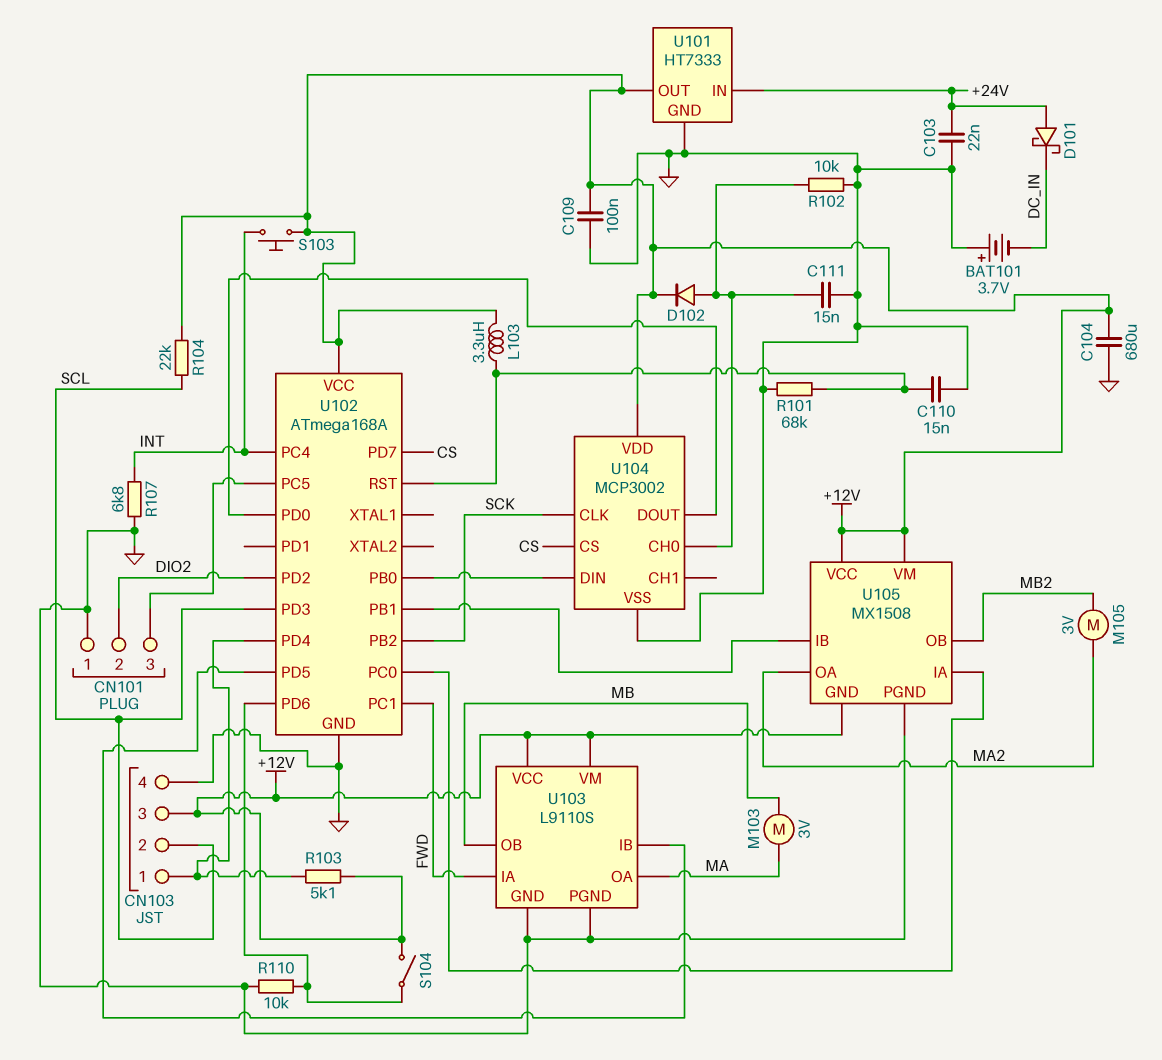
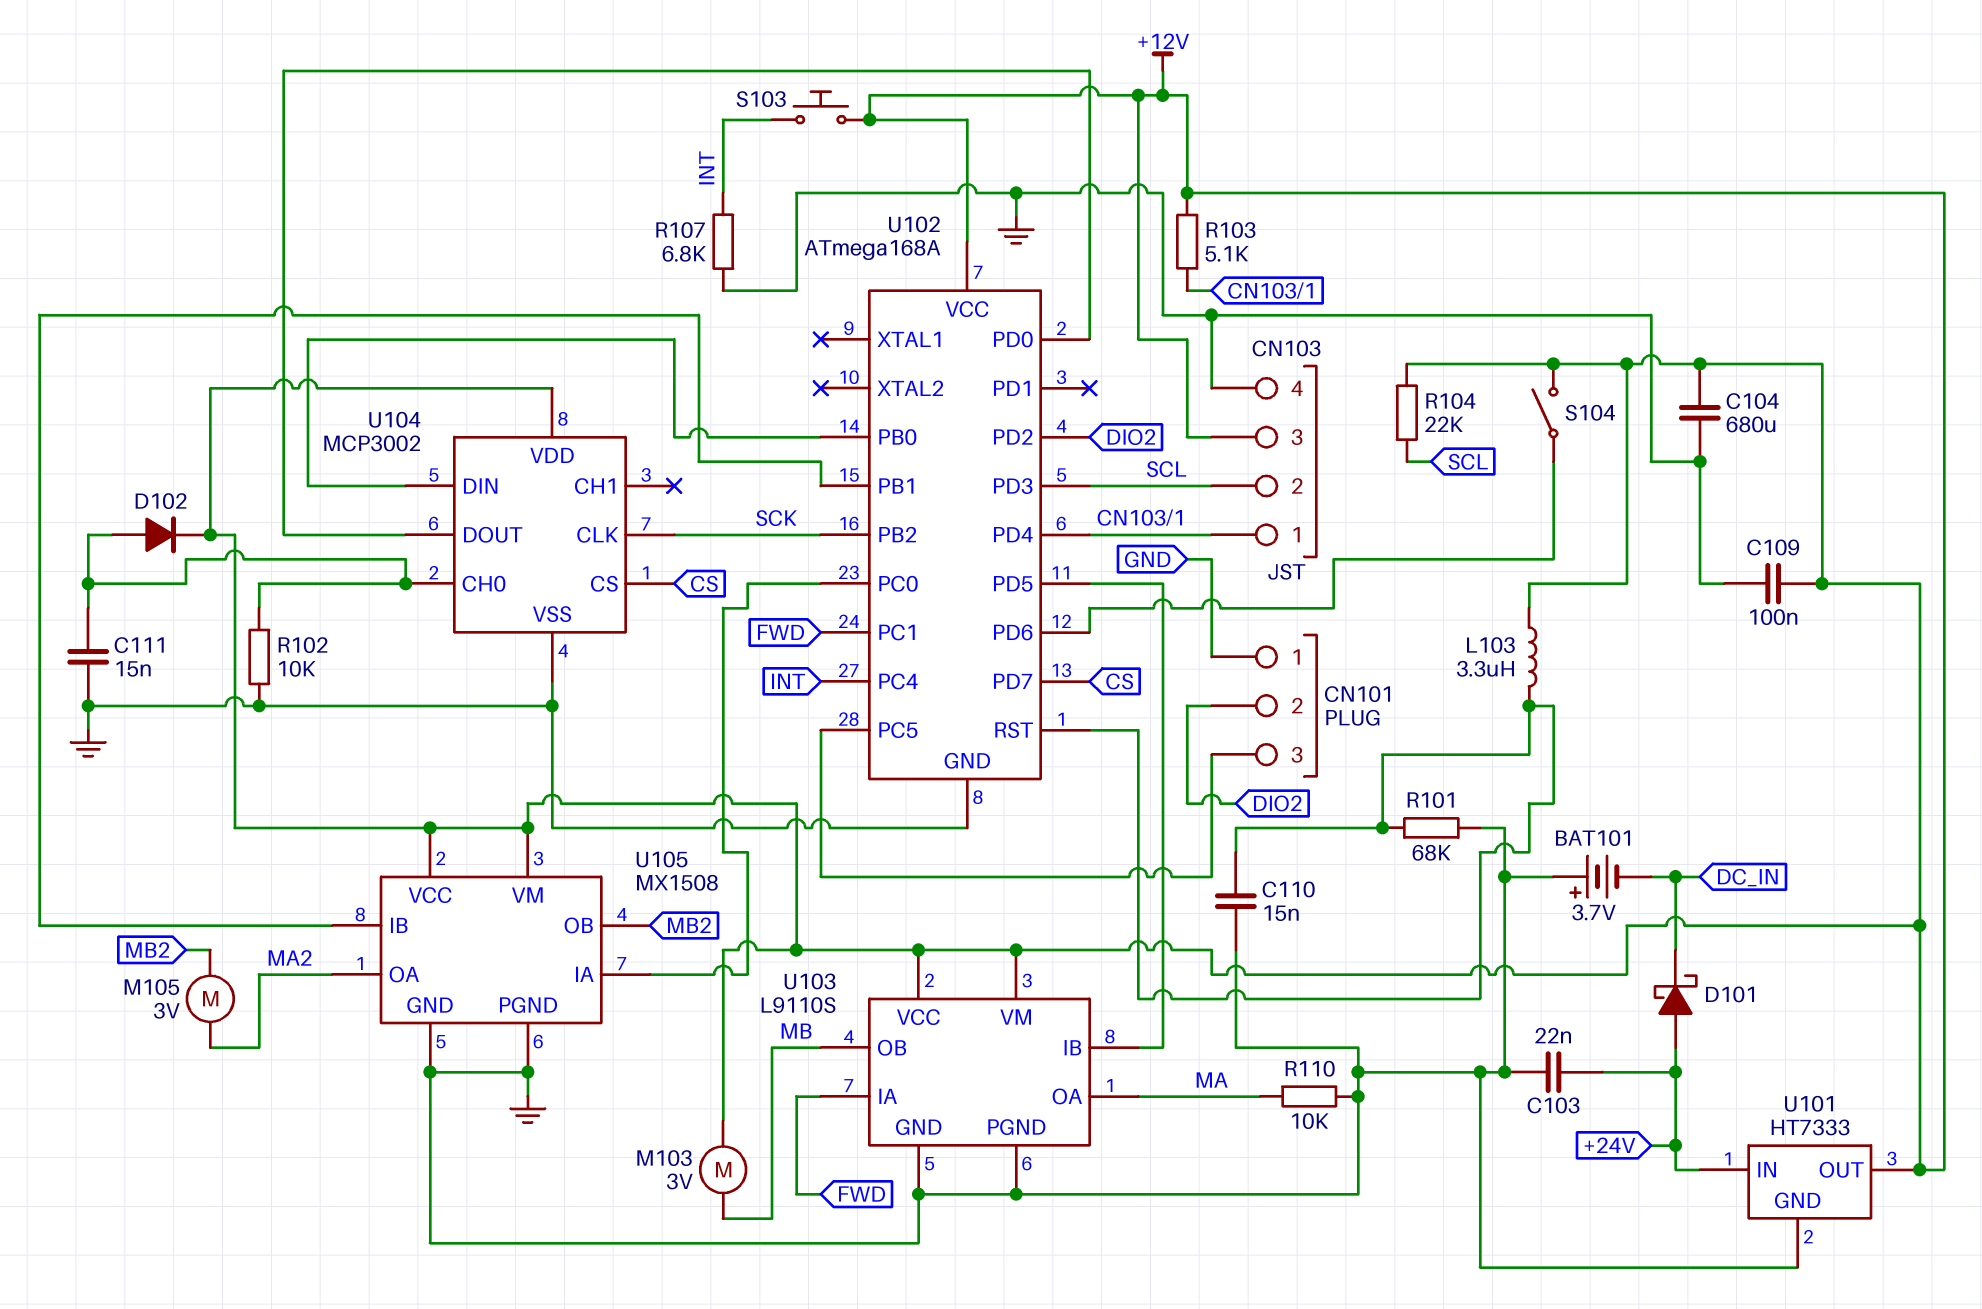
M103: motor 3V (MA, MB) -> motor 3V (+12V, MB)
R110: 10k (GND, U102/PD6) -> 10k (GND, MA)
U105 pin GND: +12V -> GND

